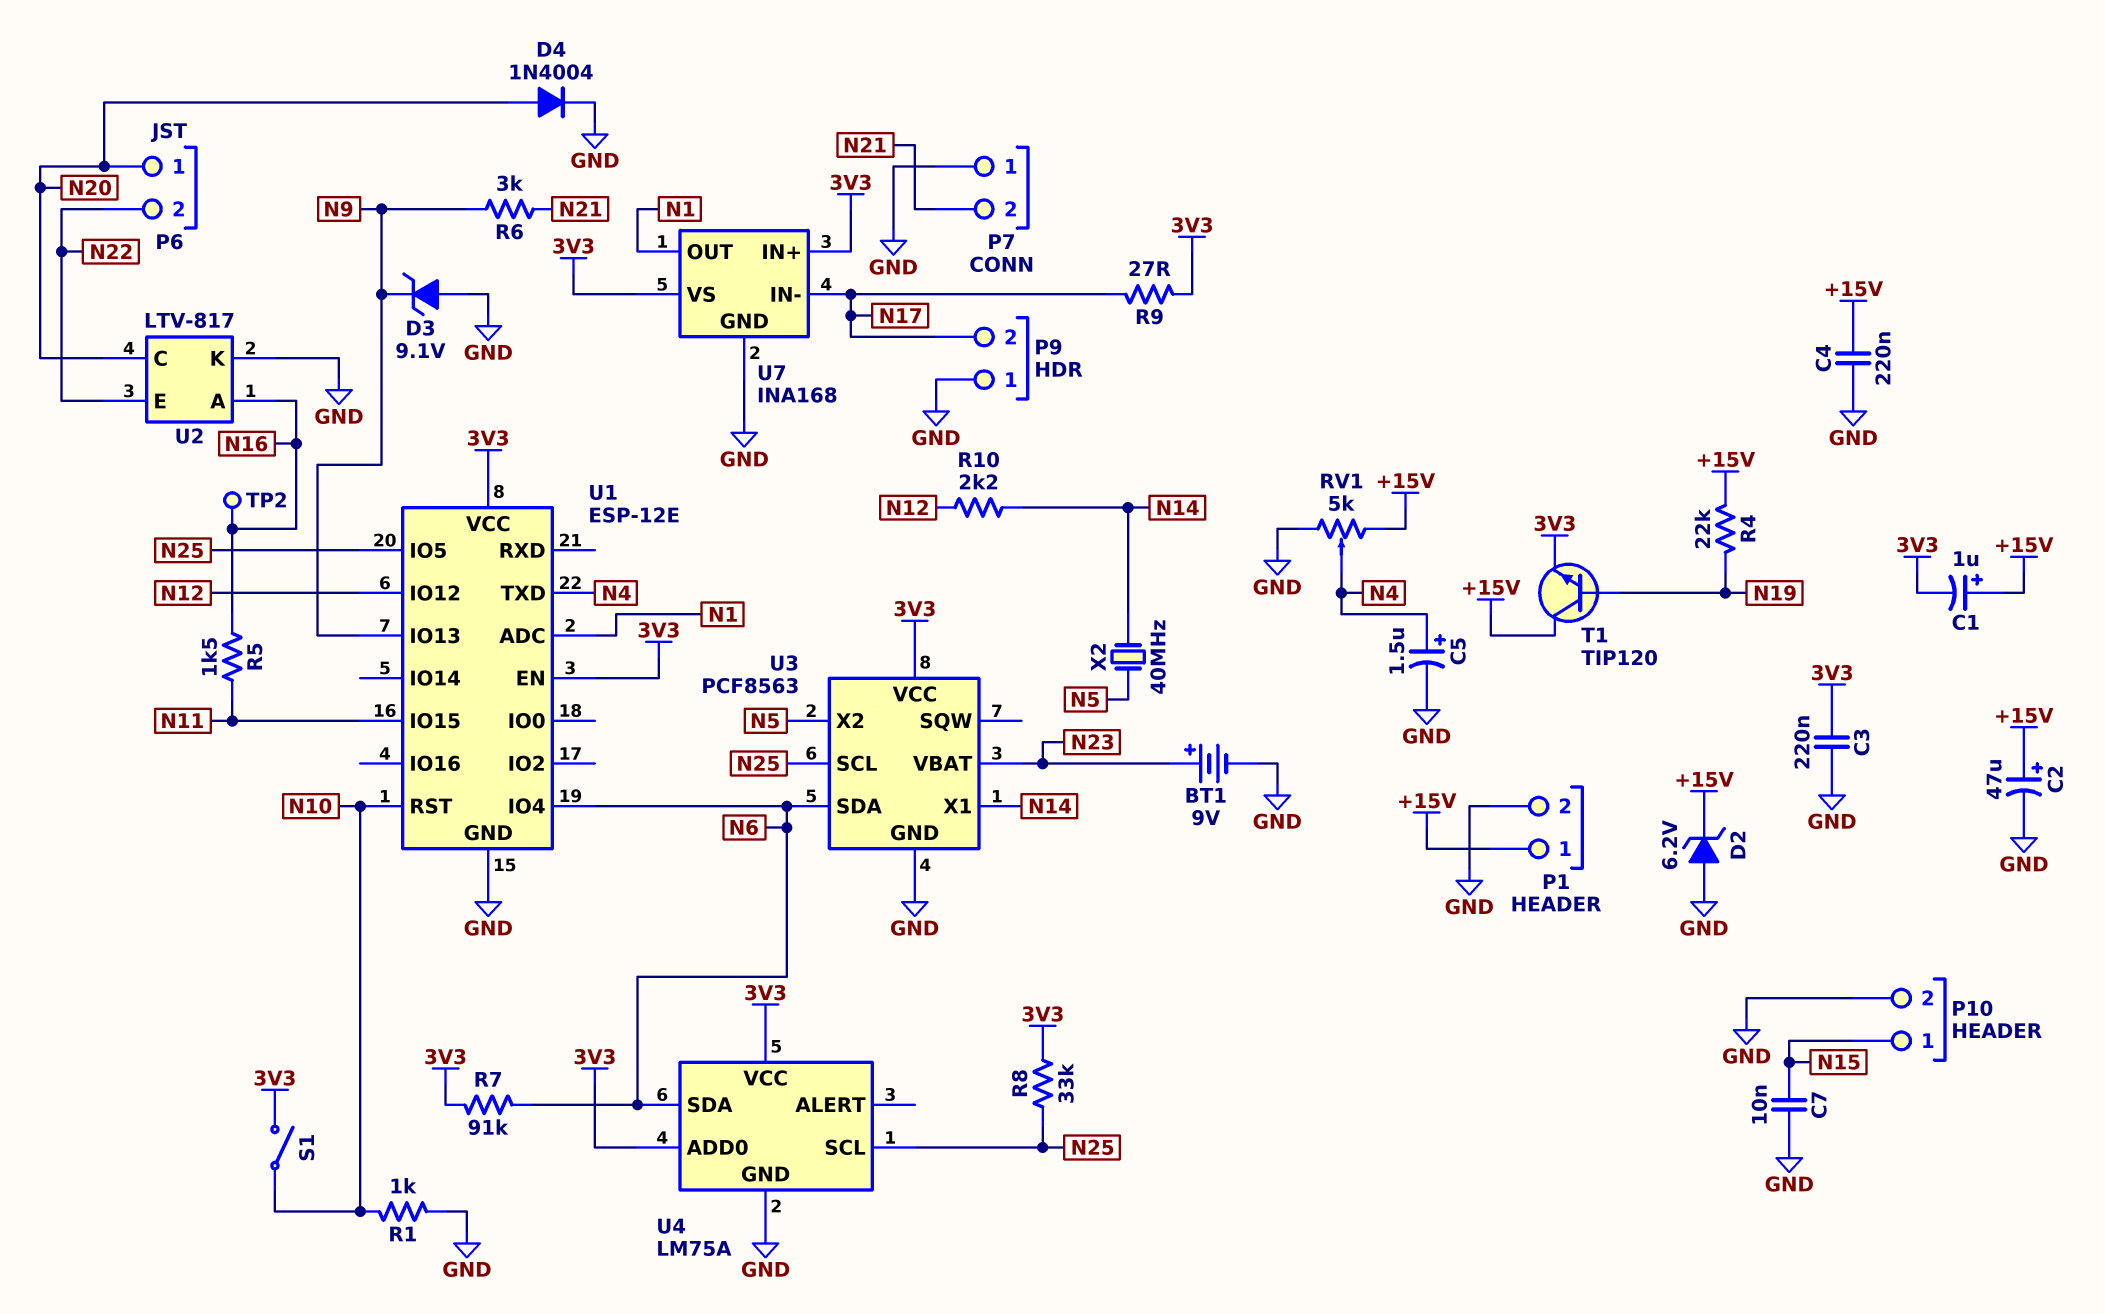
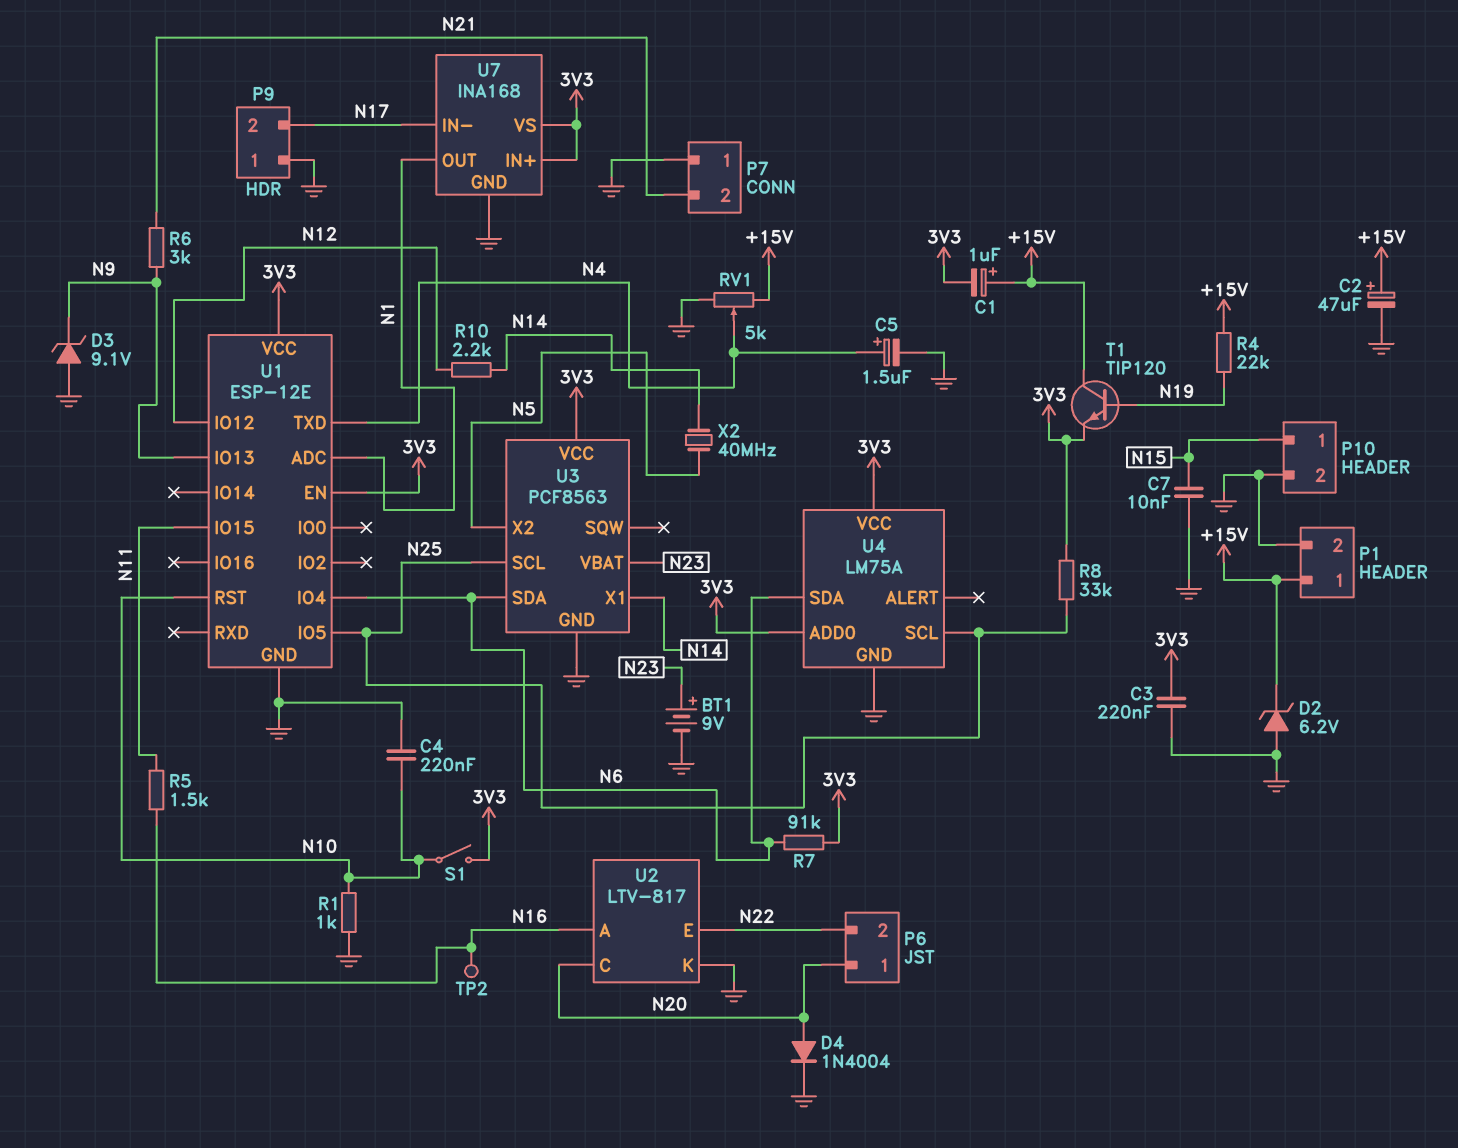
C4: 220nF (+15V, GND) -> 220nF (GND, N10)
R9: 27 (3V3, N17) -> none

